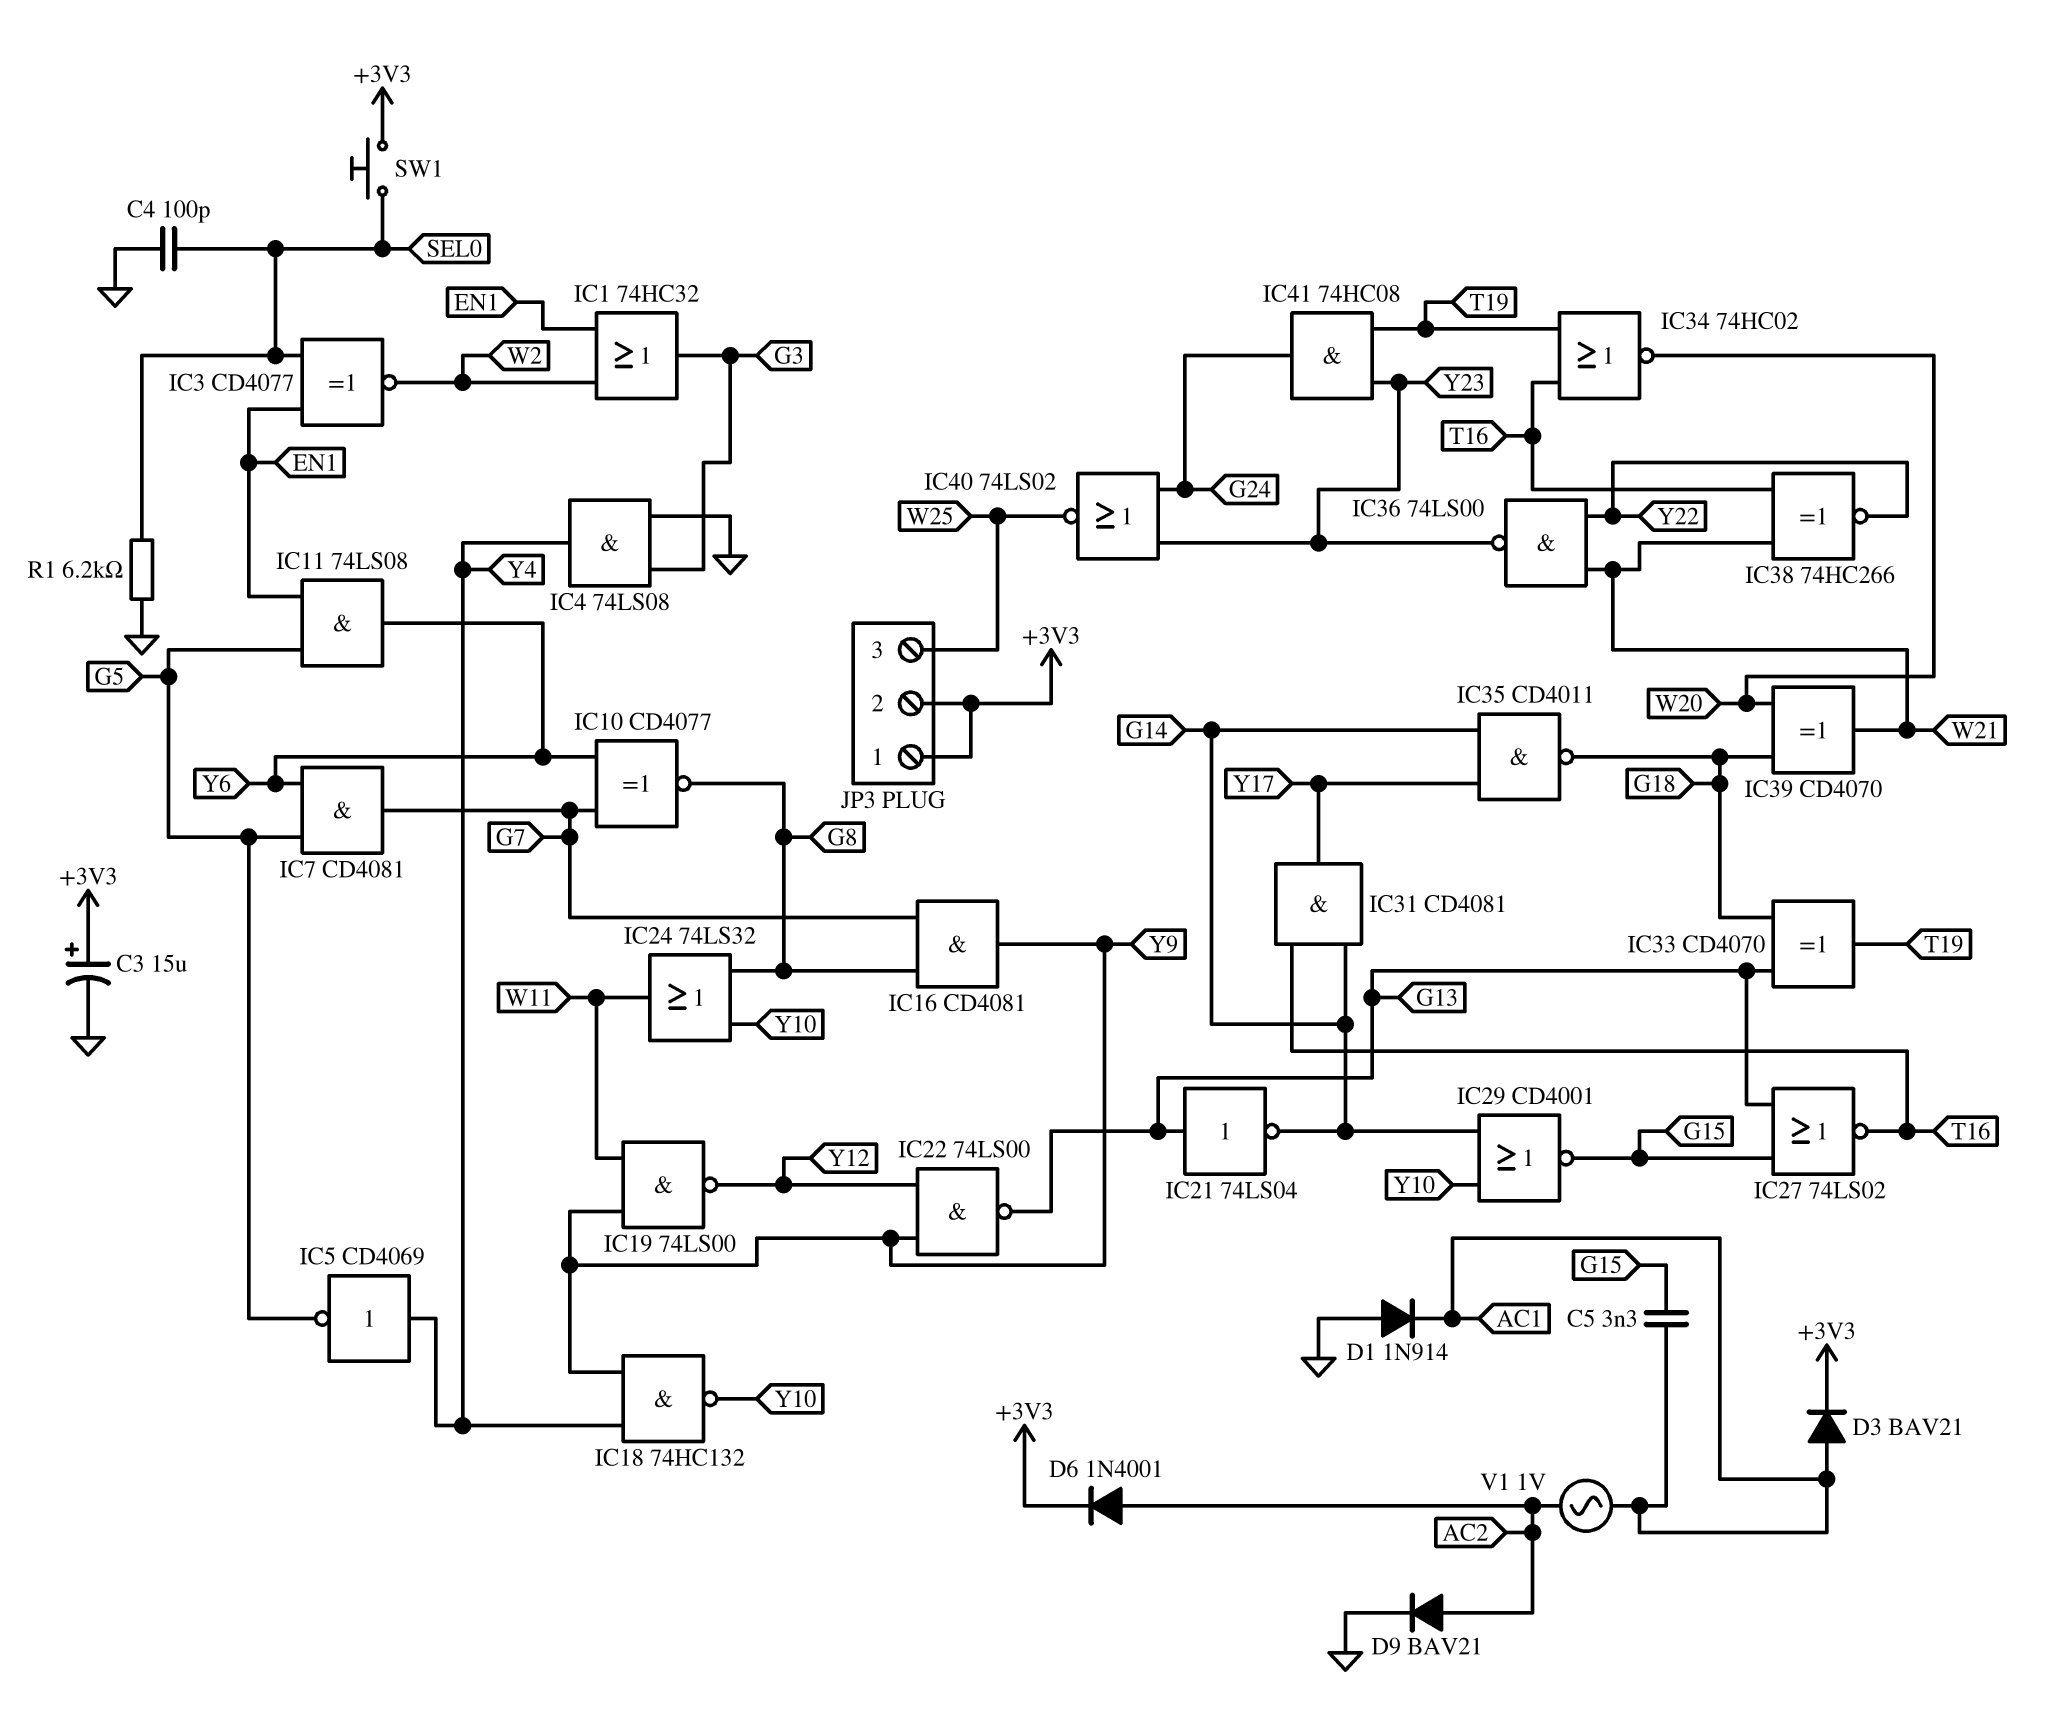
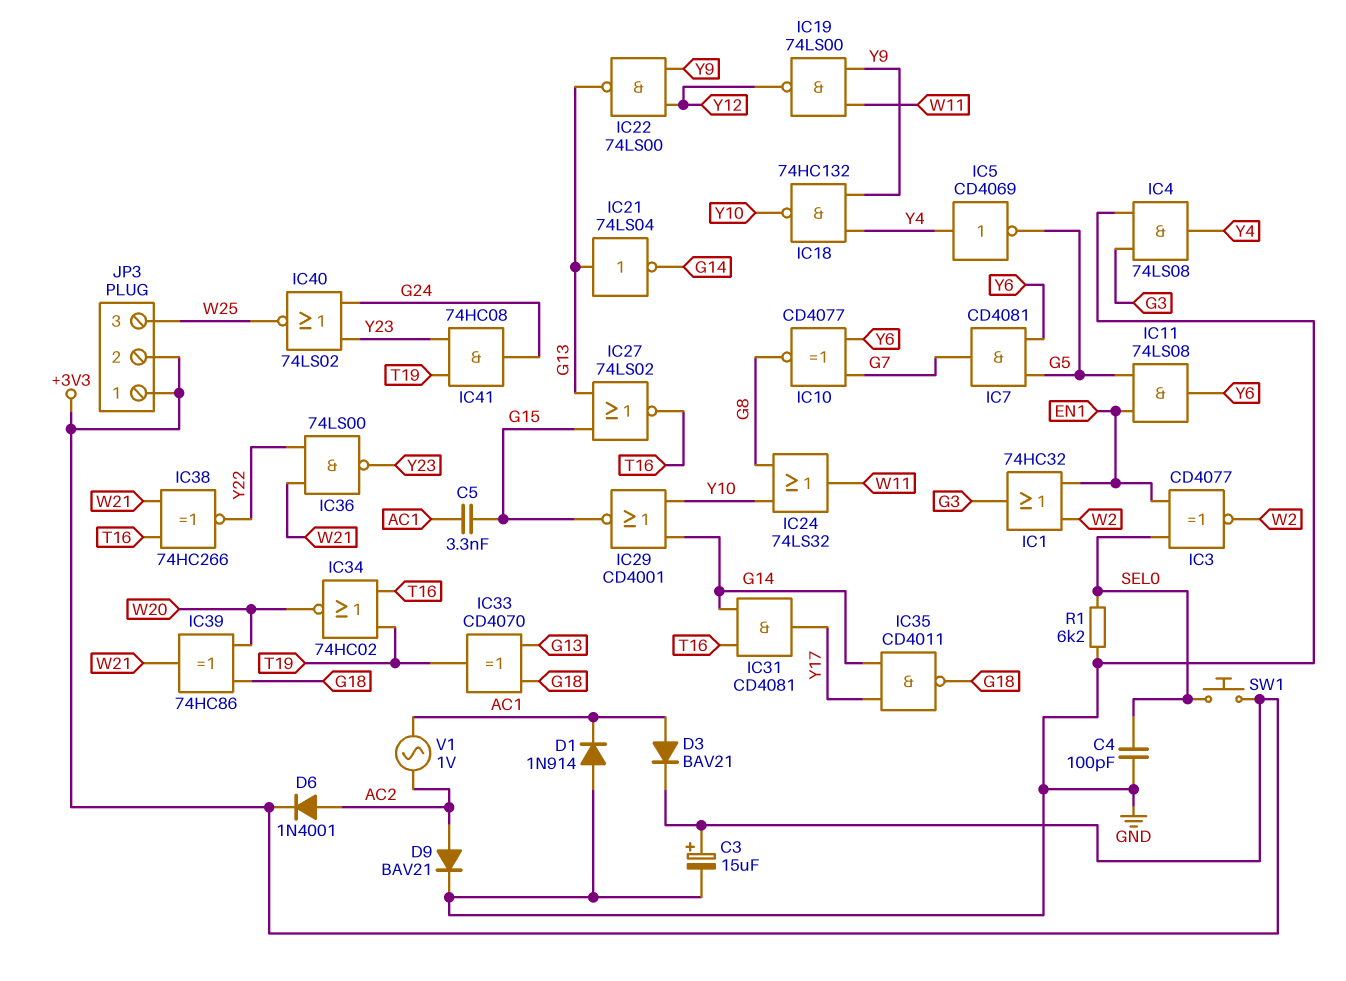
IC16: AND CD4081 (in G7, in G8, out Y9) -> none
IC39: XOR CD4070 (in G18, in W20, out W21) -> XOR 74HC86 (in G18, in W20, out W21)

